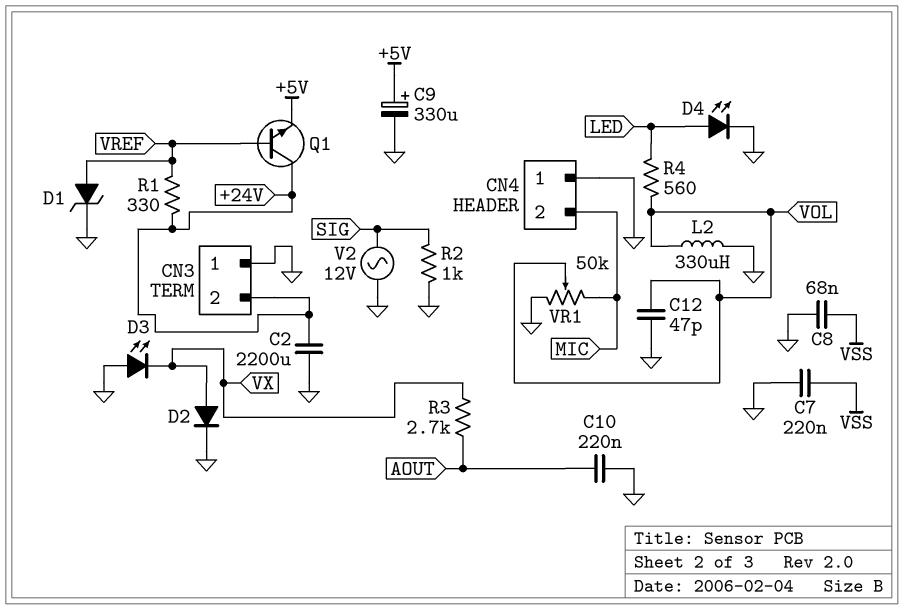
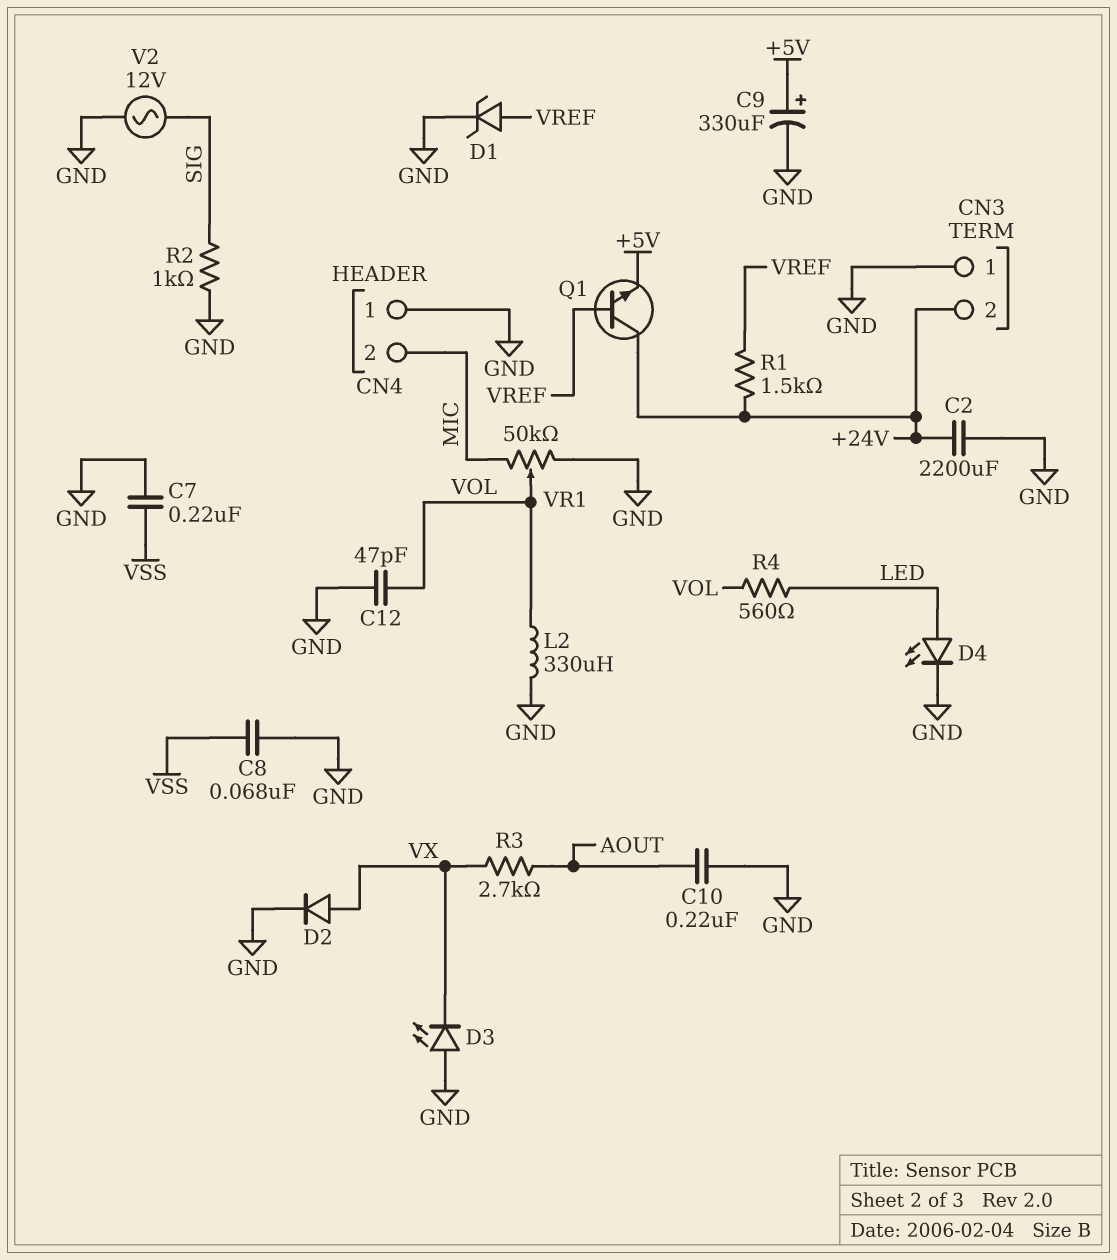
R1: 330 (+24V, VREF) -> 1.5k (+24V, VREF)

